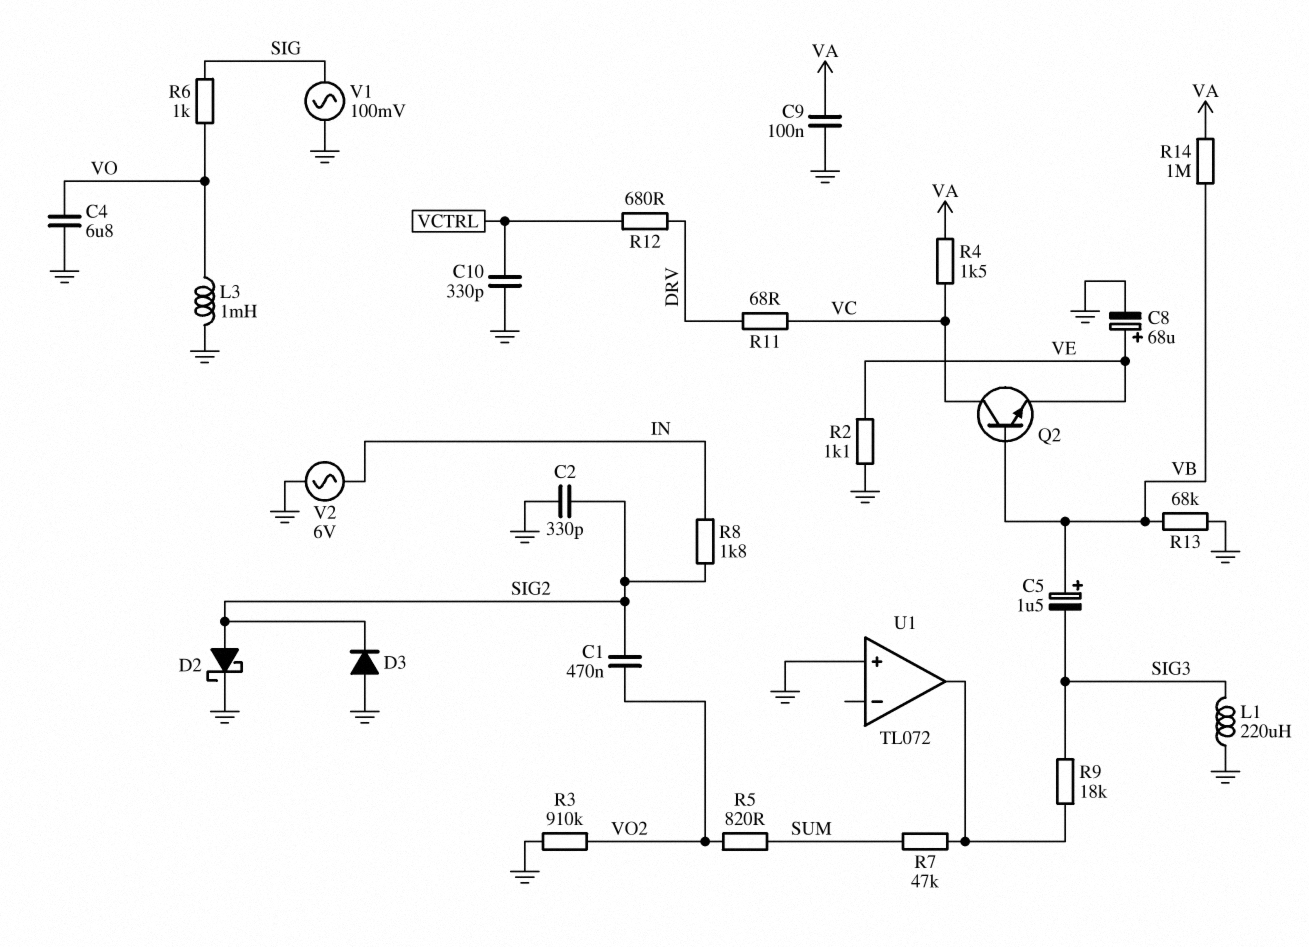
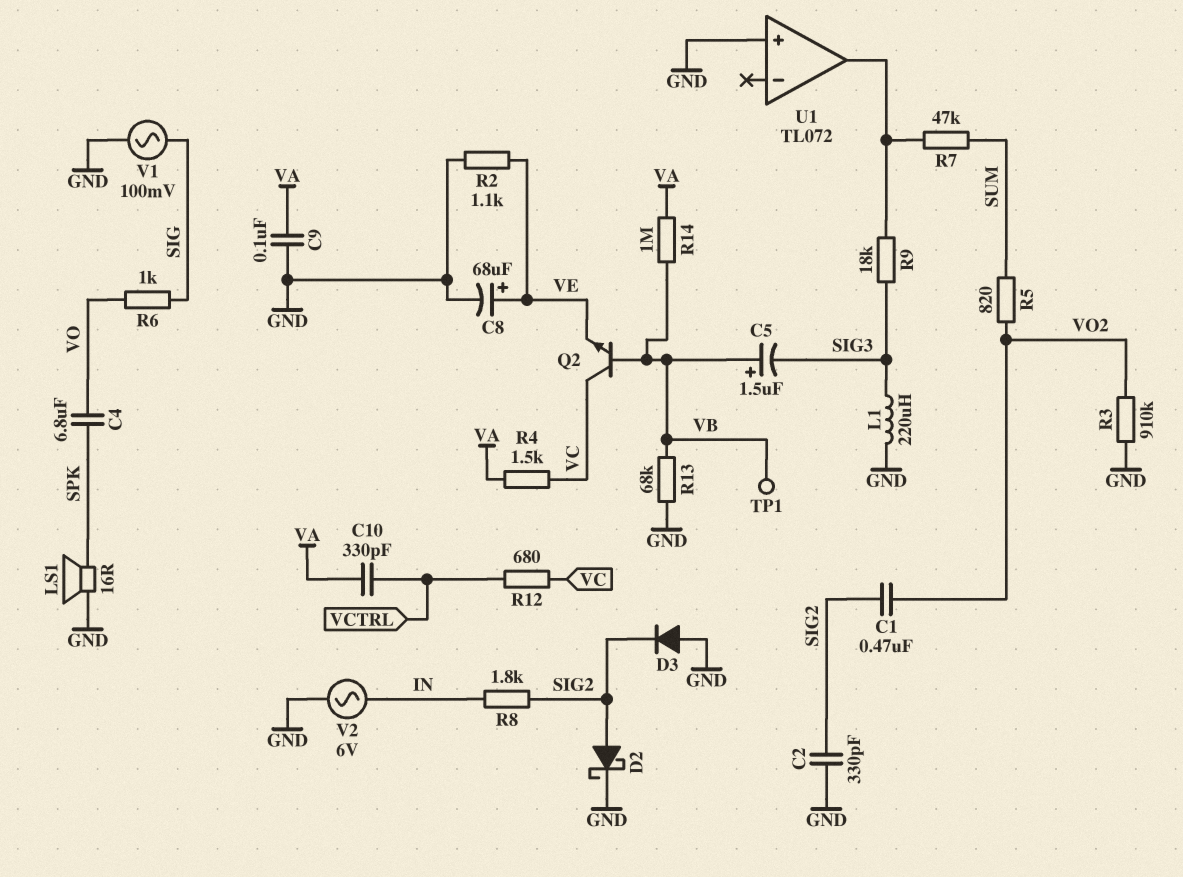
C4: 6.8uF (GND, VO) -> 6.8uF (SPK, VO)
C10: 330pF (GND, VCTRL) -> 330pF (VA, VCTRL)
L3: 1mH (GND, VO) -> none
LS1: none -> speaker 16R (GND, SPK)
R11: 68 (DRV, VC) -> none
R12: 680 (DRV, VCTRL) -> 680 (VC, VCTRL)
TP1: none -> test point (VB)

